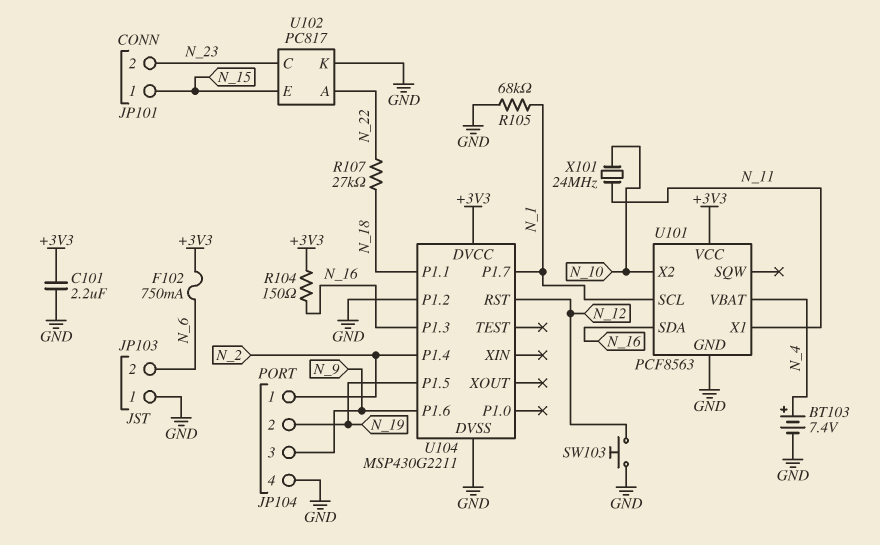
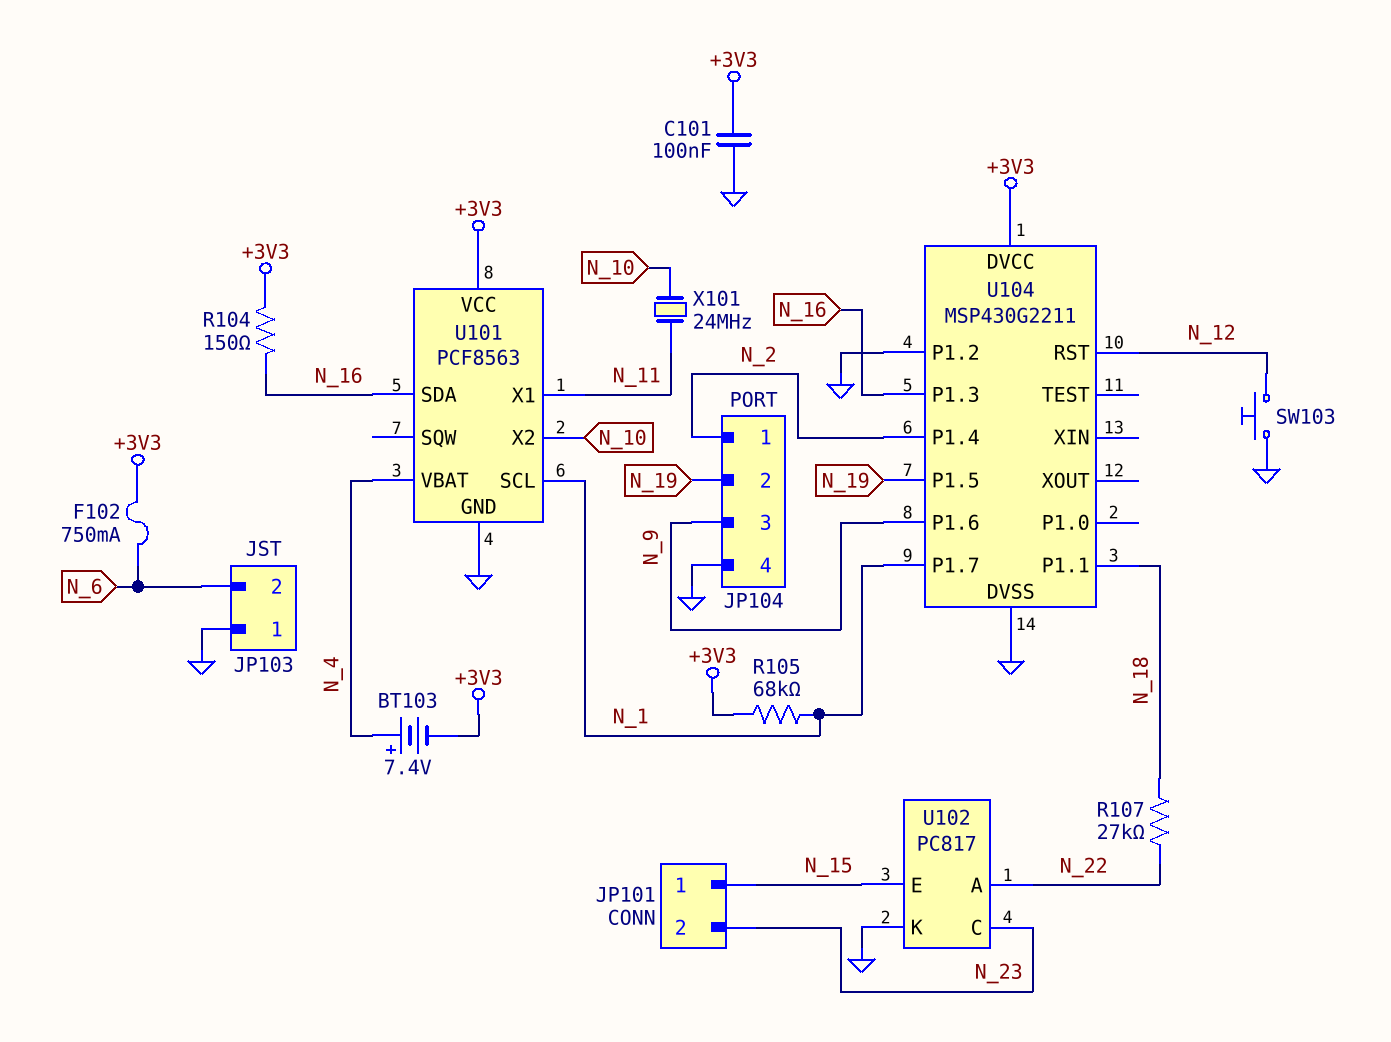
BT103: 7.4V (plus N_4, minus GND) -> 7.4V (plus N_4, minus +3V3)
C101: 2.2uF (+3V3, GND) -> 100nF (+3V3, GND)
R105: 68k (GND, N_1) -> 68k (+3V3, N_1)

